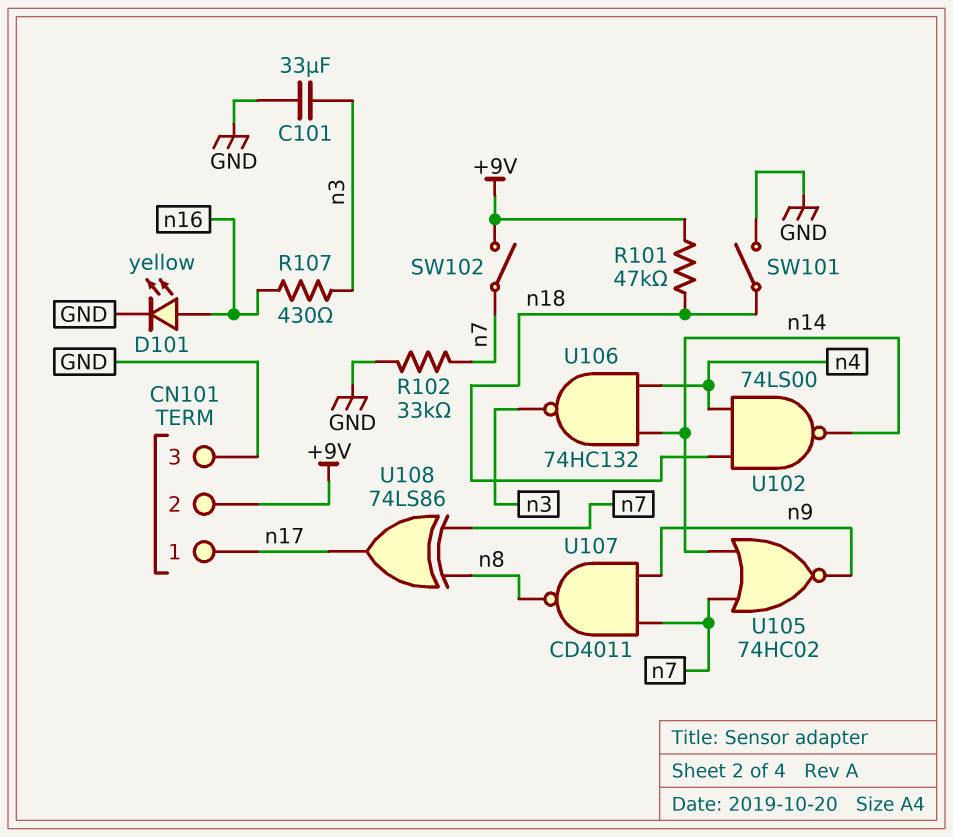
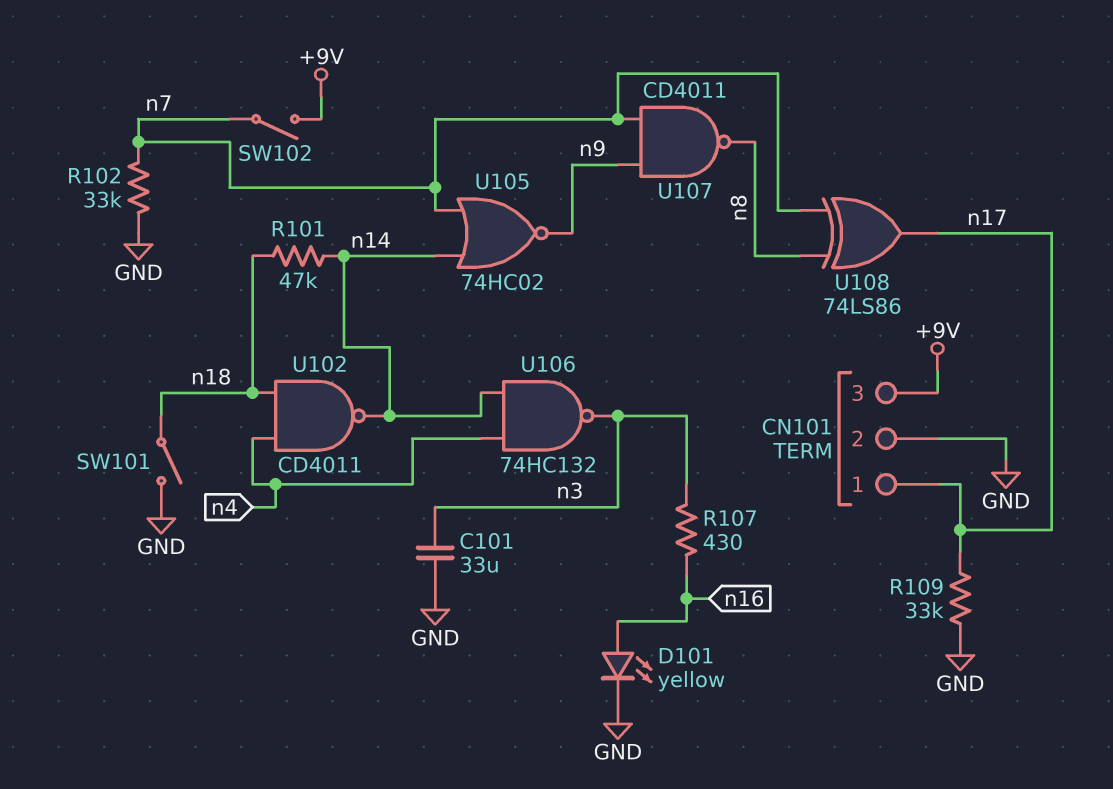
CN101 pin 2: +9V -> GND
CN101 pin 3: GND -> +9V
R101: 47k (+9V, n18) -> 47k (n14, n18)
R109: none -> 33k (GND, n17)
U102: NAND 74LS00 (in n4, in n18, out n14) -> NAND CD4011 (in n4, in n18, out n14)

